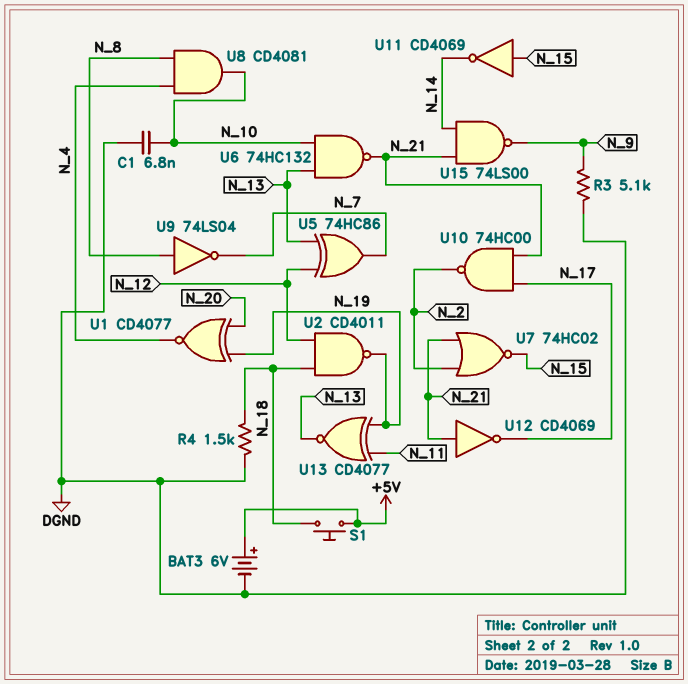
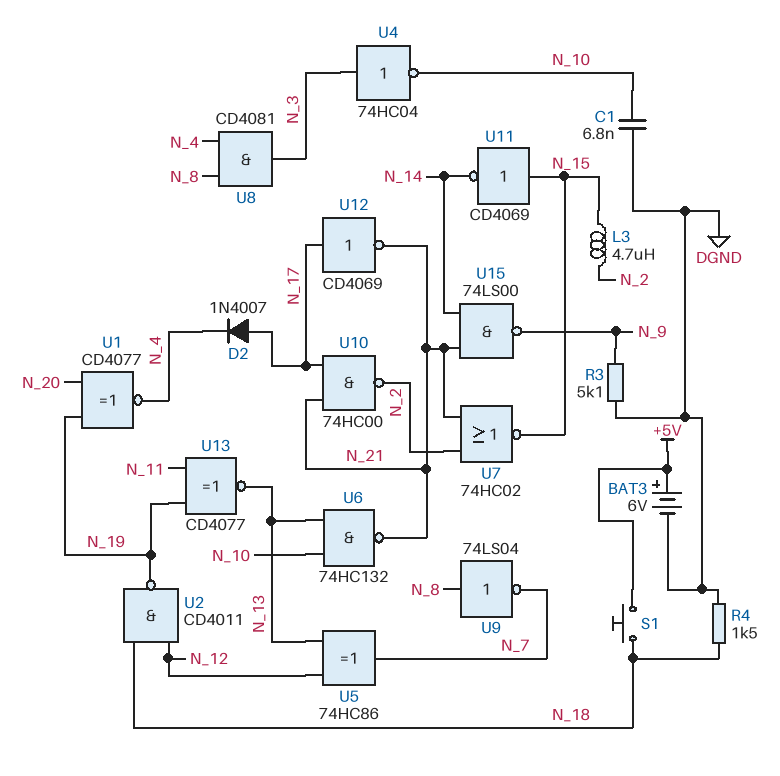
D2: none -> diode 1N4007 (A N_17, K N_4)
L3: none -> 4.7uH (N_2, N_15)
U4: none -> NOT 74HC04 (in N_3, out N_10)
U8: AND CD4081 (in N_4, in N_8, out N_10) -> AND CD4081 (in N_4, in N_8, out N_3)
U12: NOT CD4069 (in N_21, out N_17) -> NOT CD4069 (in N_17, out N_21)

